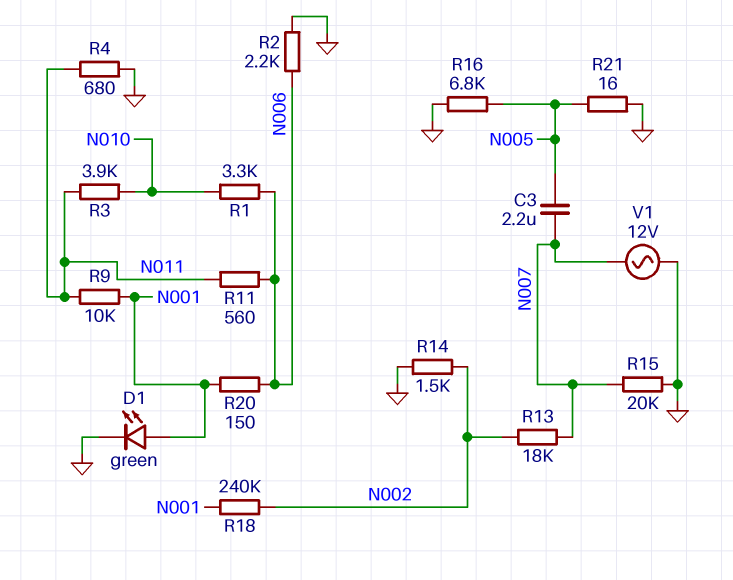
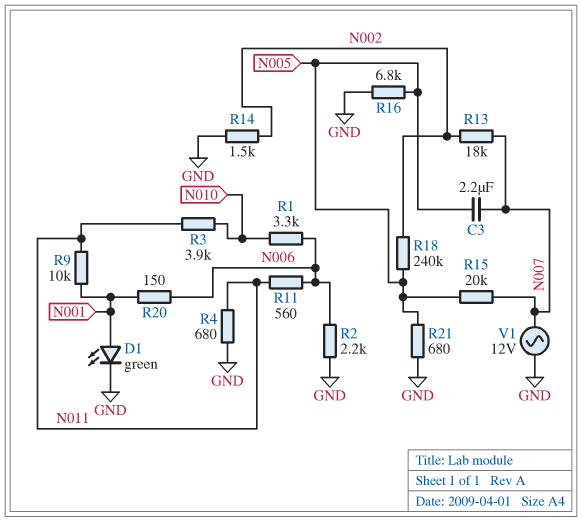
R15: 20k (GND, N007) -> 20k (N005, N007)
R18: 240k (N001, N002) -> 240k (N002, N005)
R21: 16 (GND, N005) -> 680 (GND, N005)

